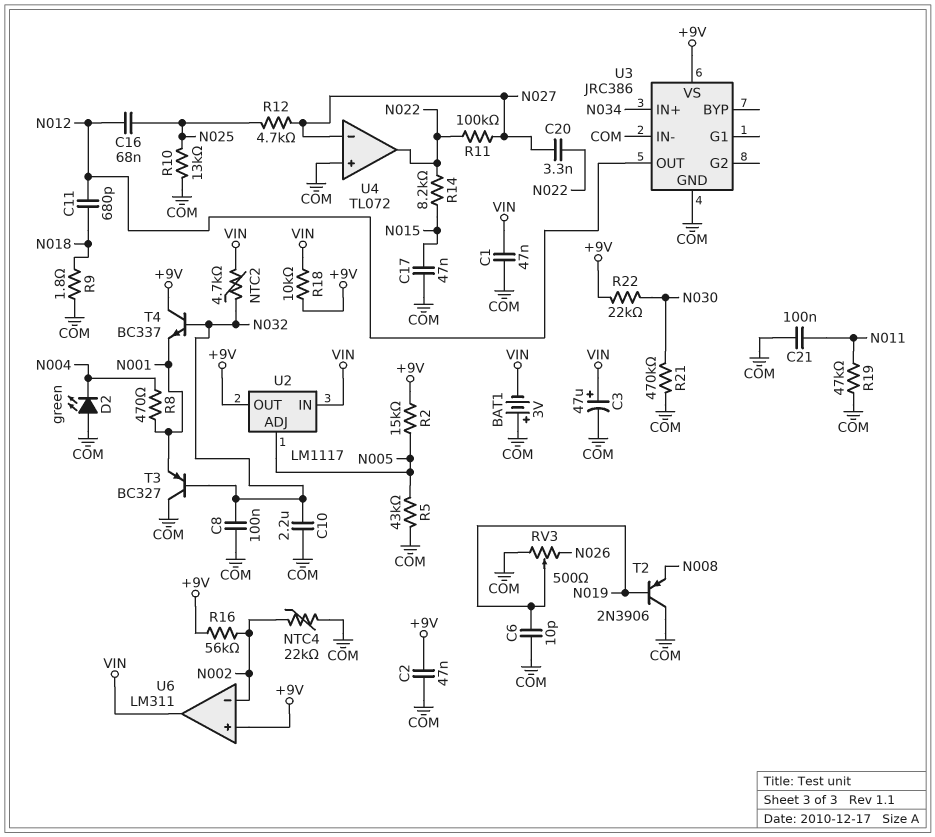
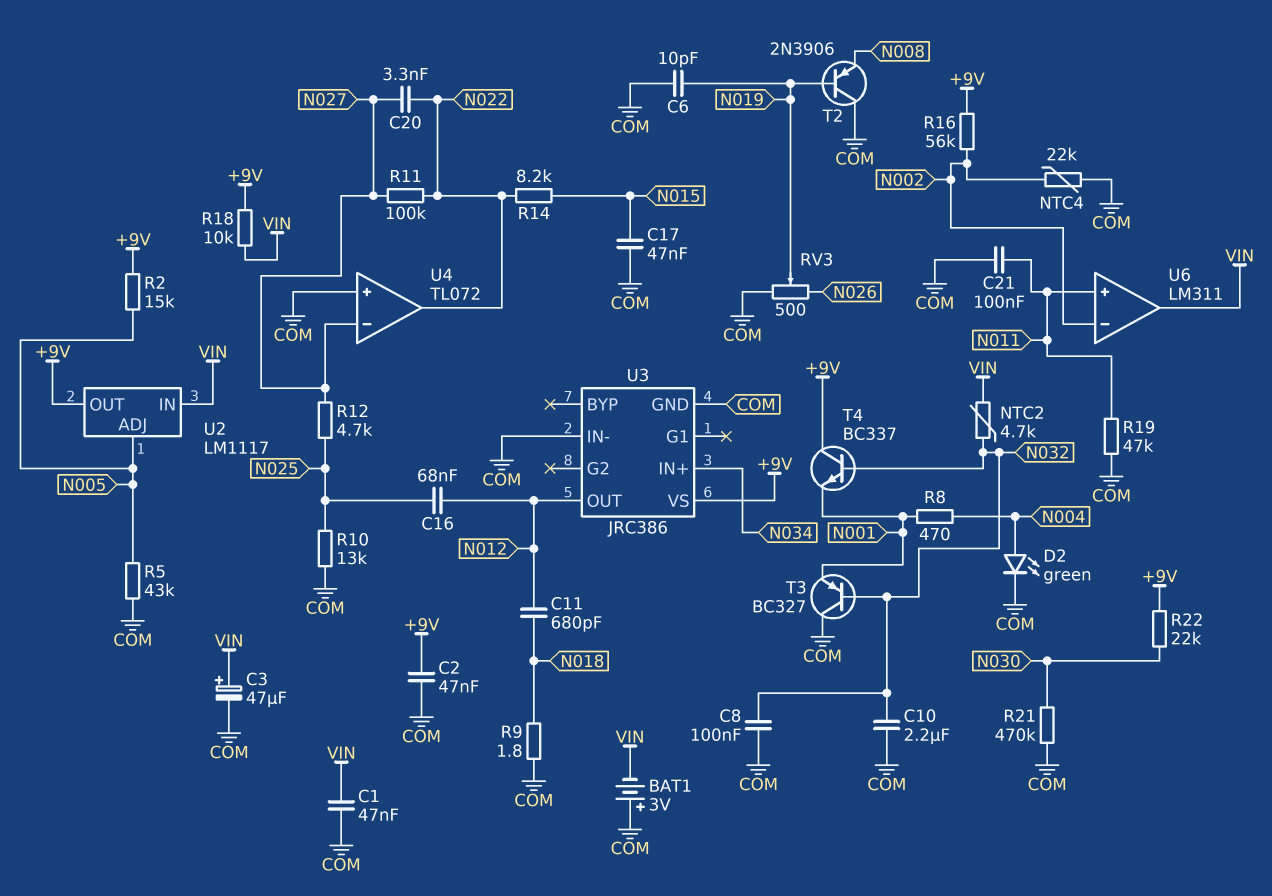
D2: LED green (A COM, K N004) -> LED green (A N004, K COM)
U6 pin in+: +9V -> N011

